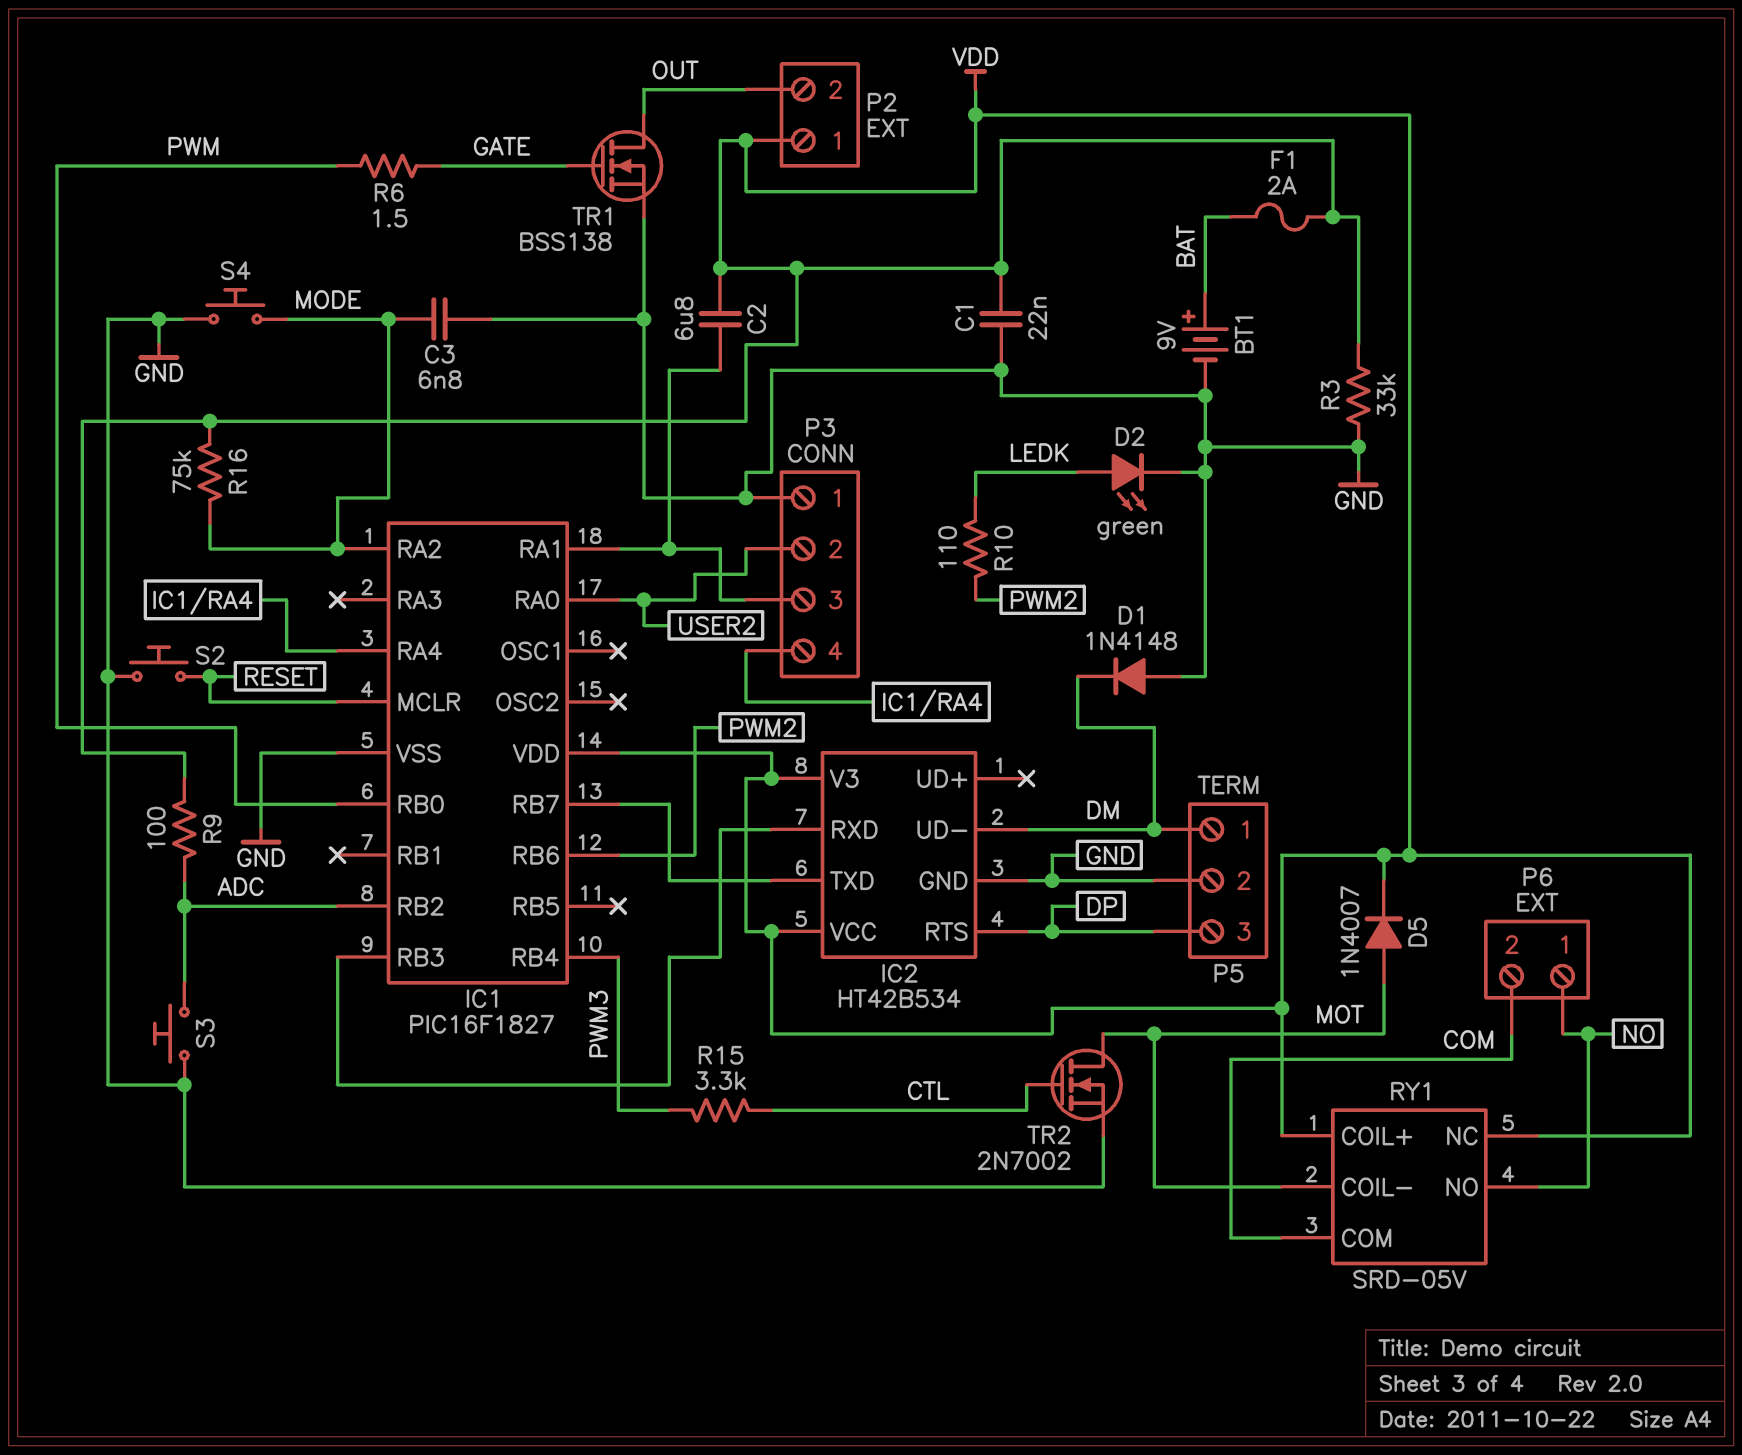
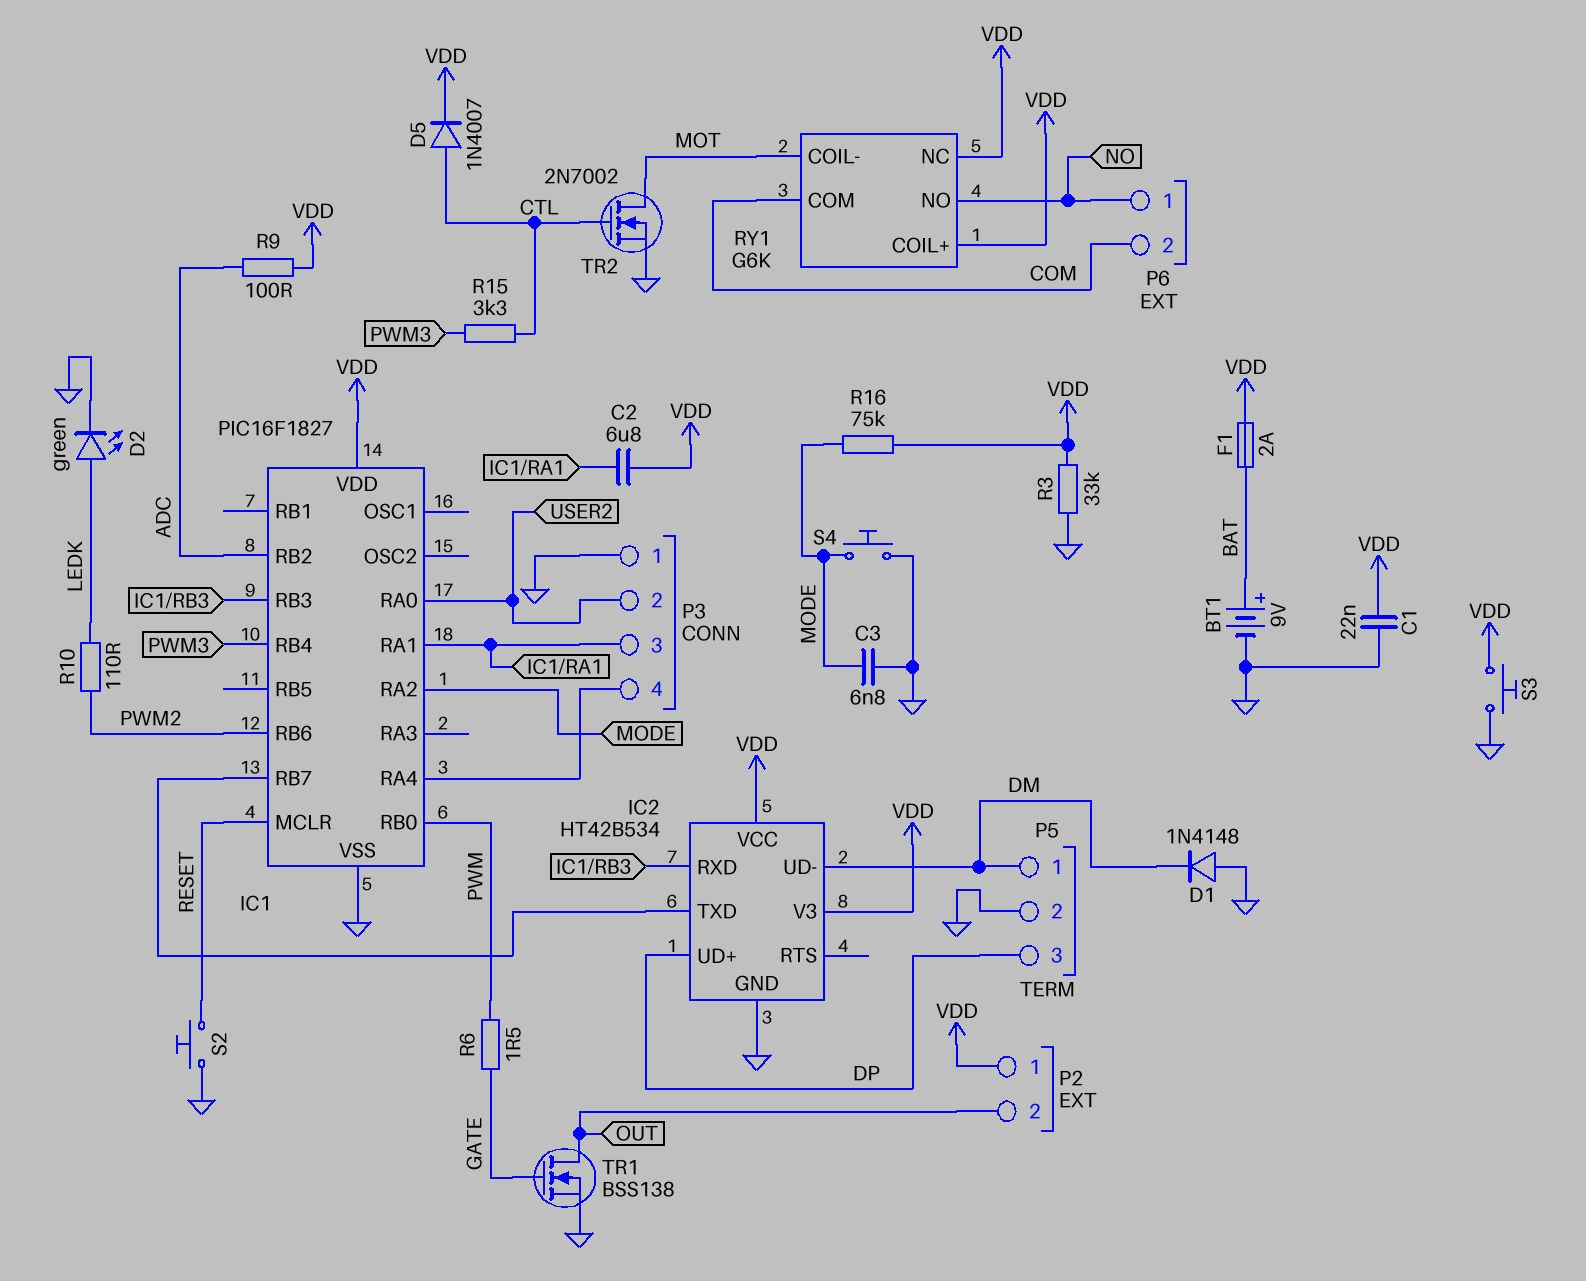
D5: diode 1N4007 (A MOT, K VDD) -> diode 1N4007 (A CTL, K VDD)
IC2 pin RTS: DP -> none
IC2 pin UD+: none -> DP
RY1: SRD-05V -> G6K
S3: button (ADC, GND) -> button (GND, VDD)

